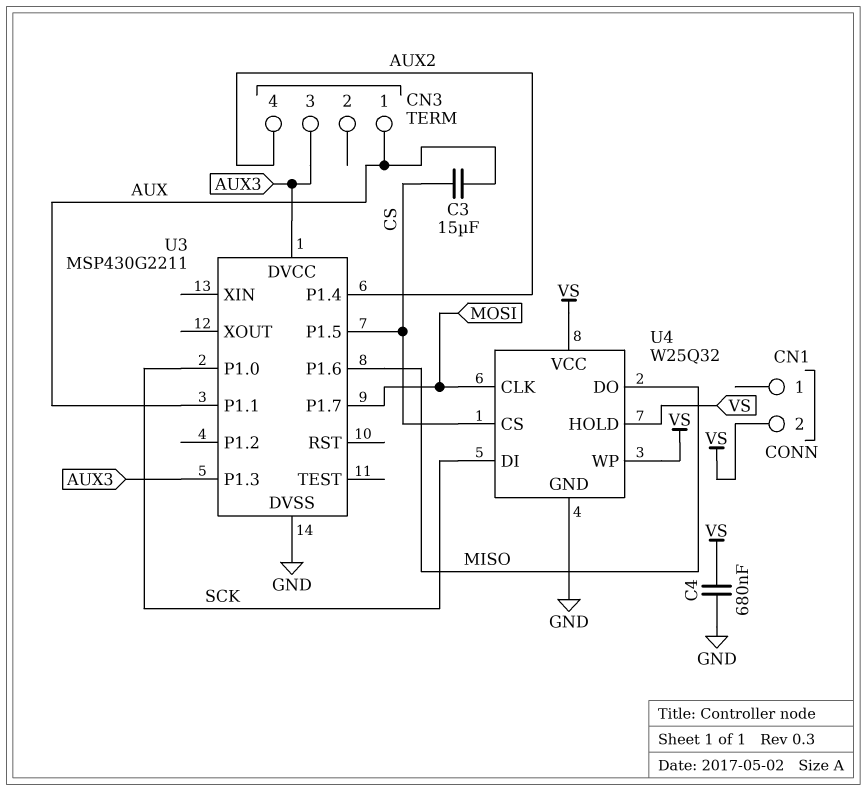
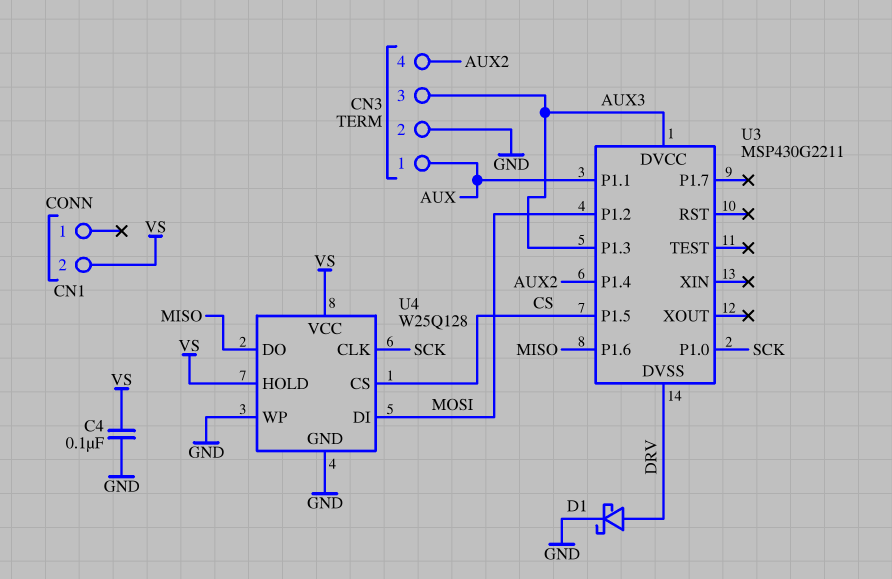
C3: 15uF (AUX, CS) -> none
C4: 680nF (GND, VS) -> 100nF (GND, VS)
CN3 pin 2: none -> GND
D1: none -> schottky (A DRV, K GND)
U3 pin DVSS: GND -> DRV
U3 pin P1.2: none -> MOSI
U3 pin P1.7: MOSI -> none
U4: W25Q32 -> W25Q128
U4 pin CLK: MOSI -> SCK
U4 pin DI: SCK -> MOSI
U4 pin WP: VS -> GND

